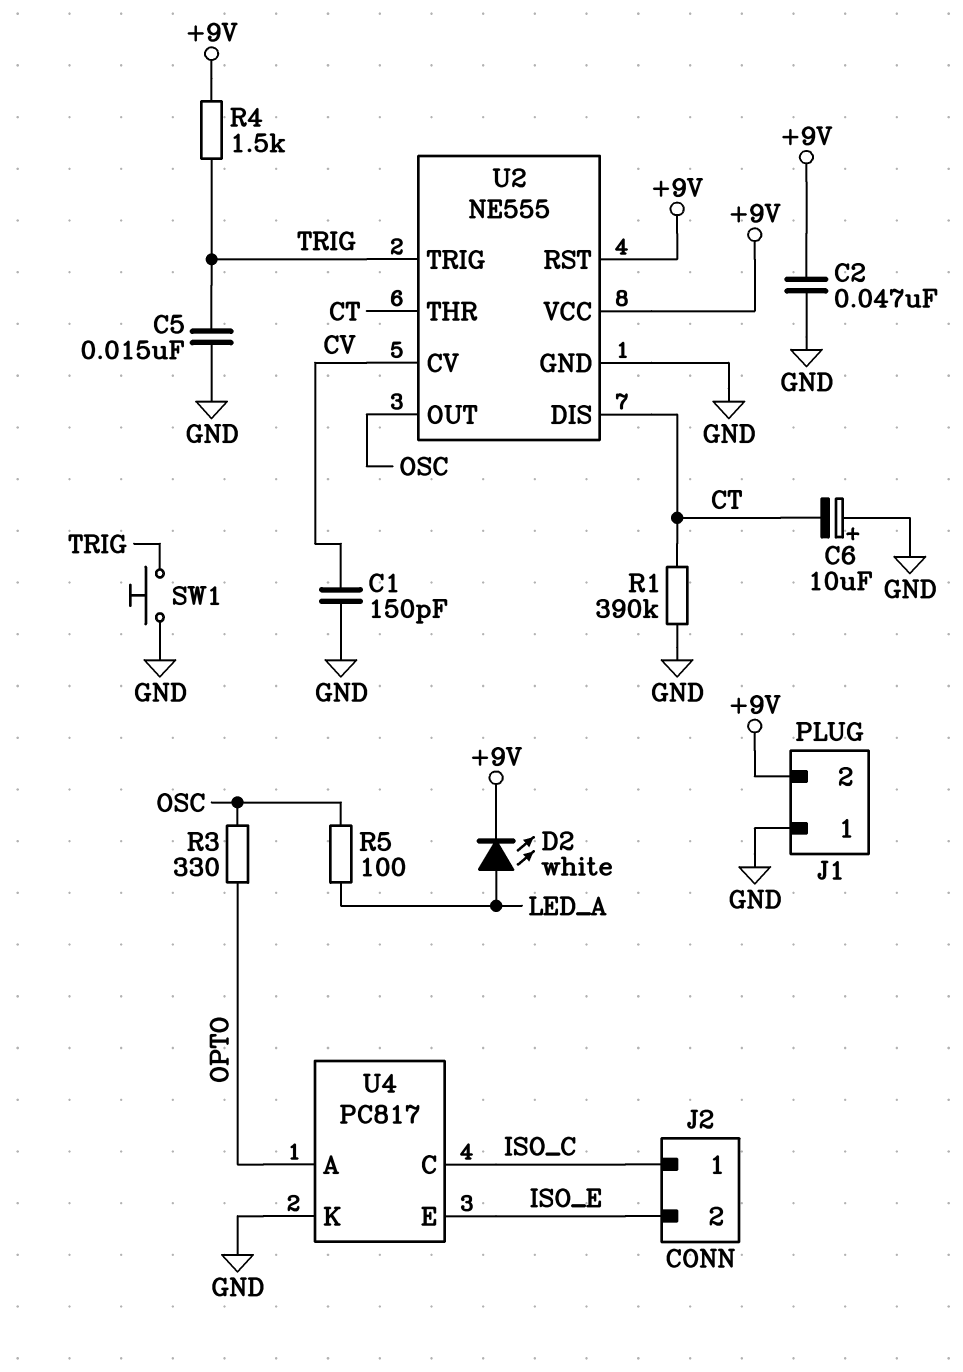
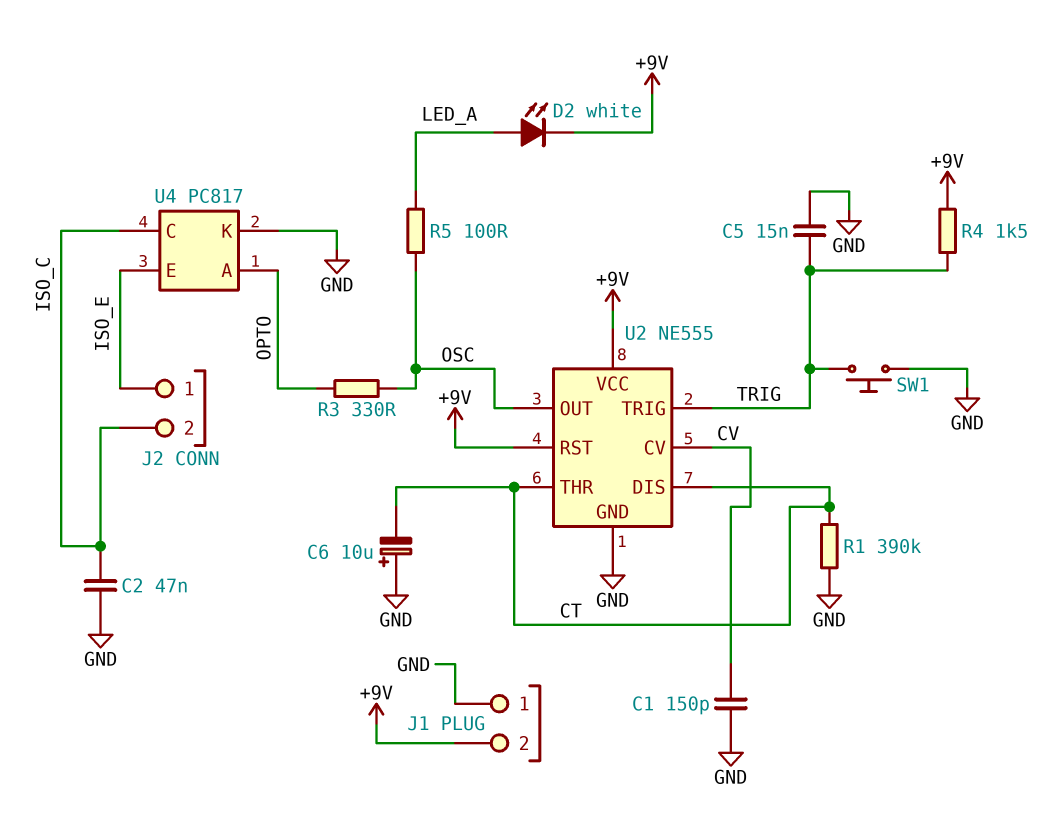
C2: 47nF (+9V, GND) -> 47nF (GND, ISO_C)
J2 pin 1: ISO_C -> ISO_E
J2 pin 2: ISO_E -> ISO_C

